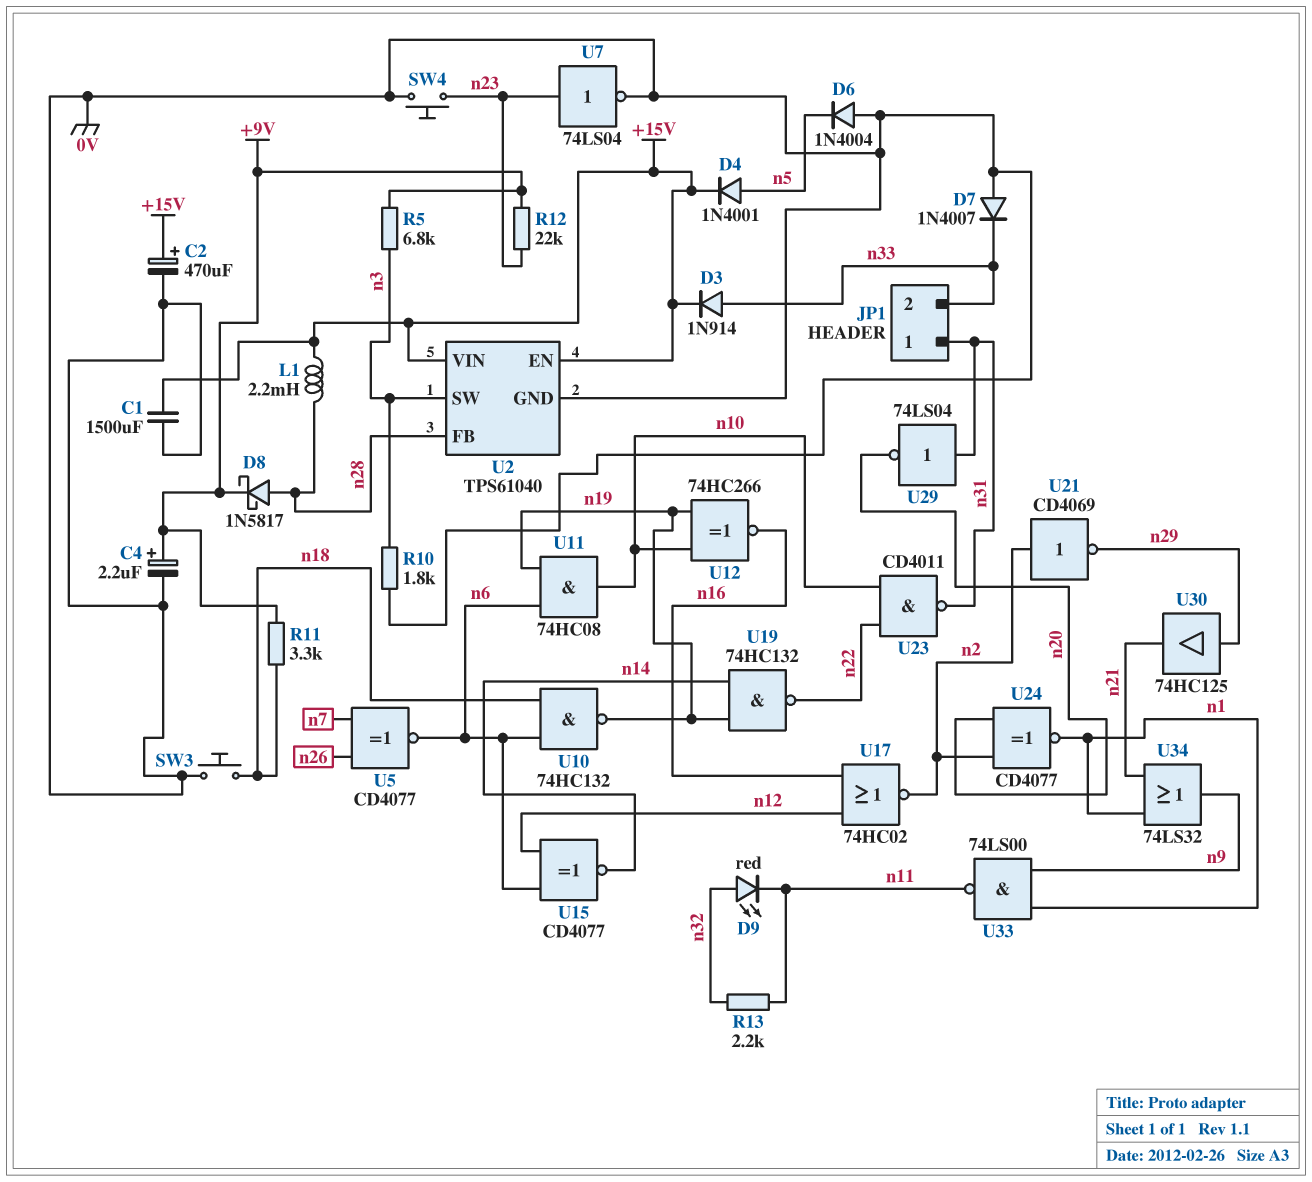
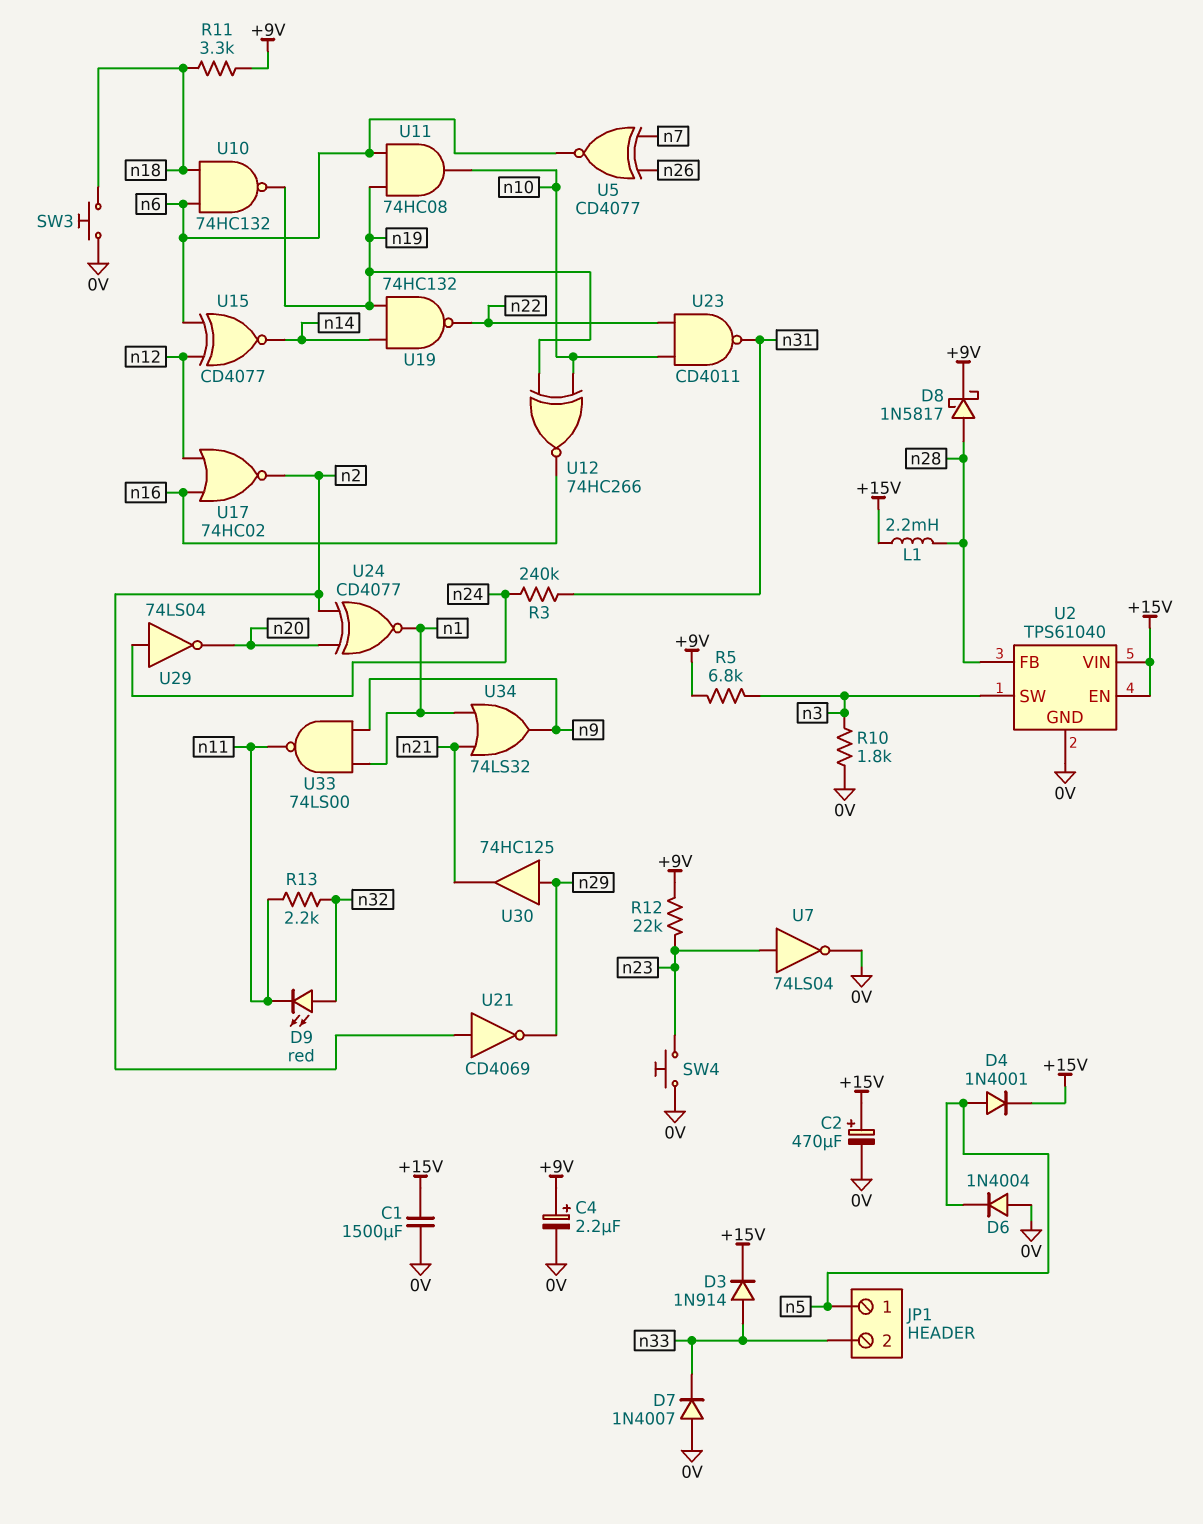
JP1 pin 1: n31 -> n5
R3: none -> 240k (n24, n31)
U29: NOT 74LS04 (in n31, out n20) -> NOT 74LS04 (in n24, out n20)

